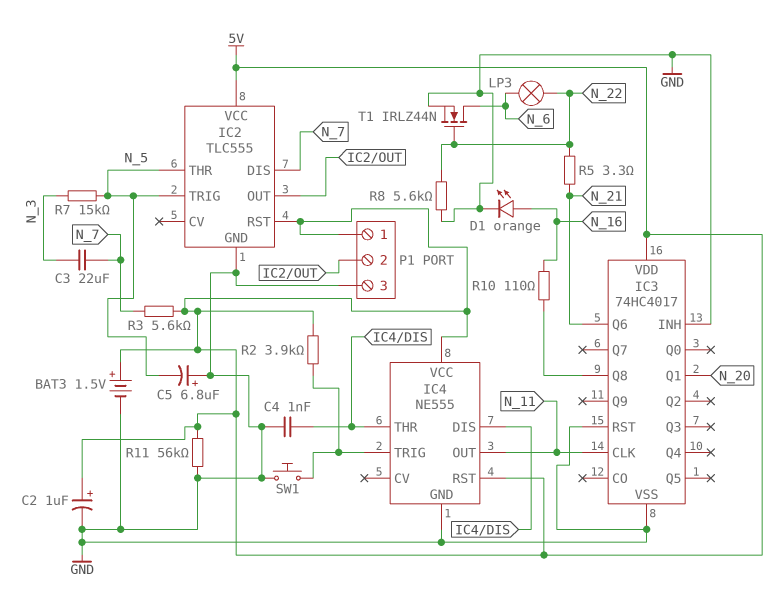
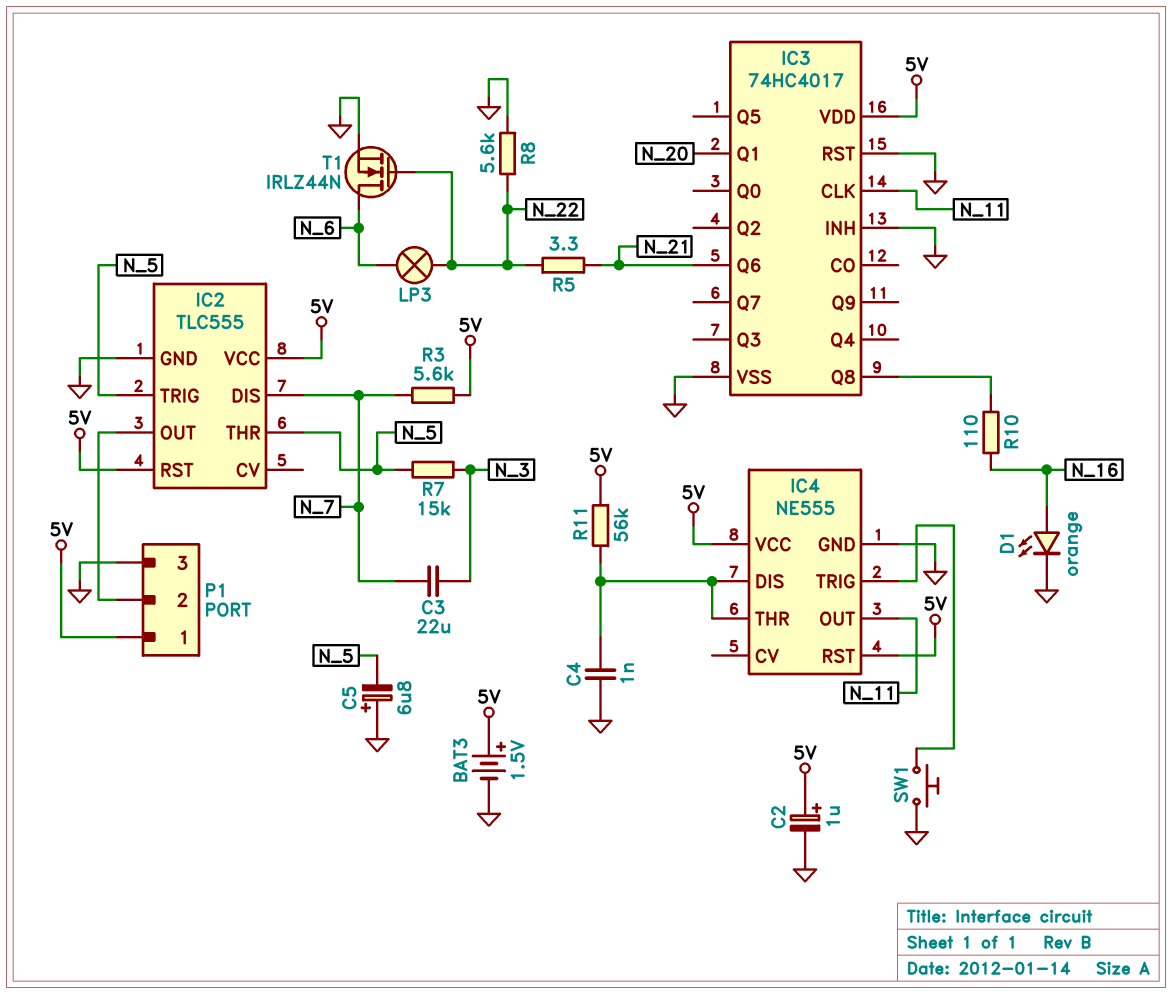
R2: 3.9k (5V, IC4/TRIG) -> none
R11: 56k (5V, GND) -> 56k (5V, IC4/DIS)

